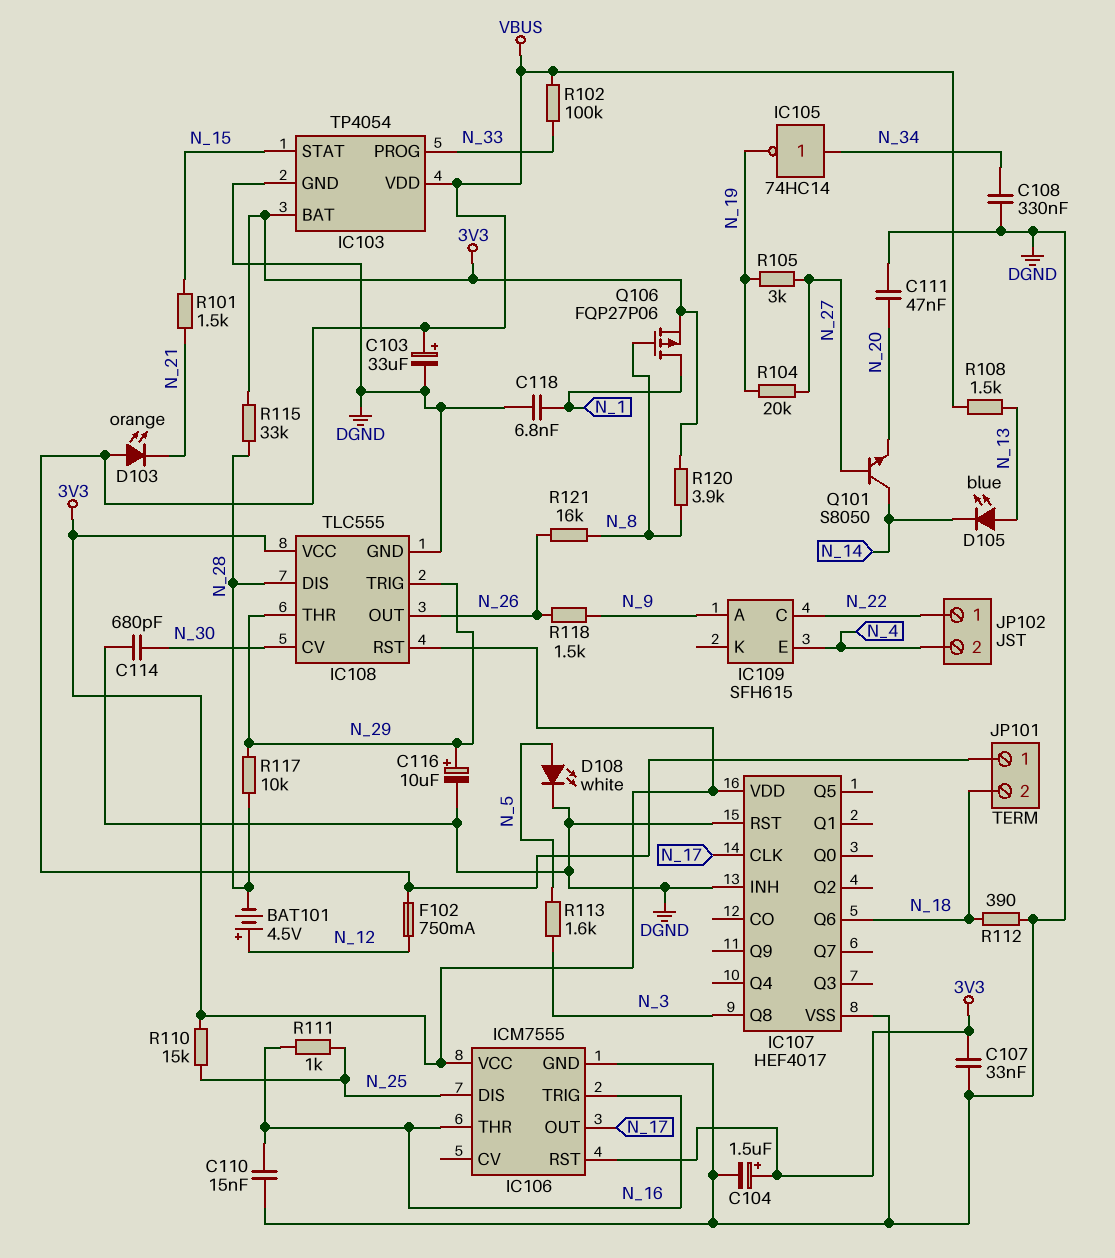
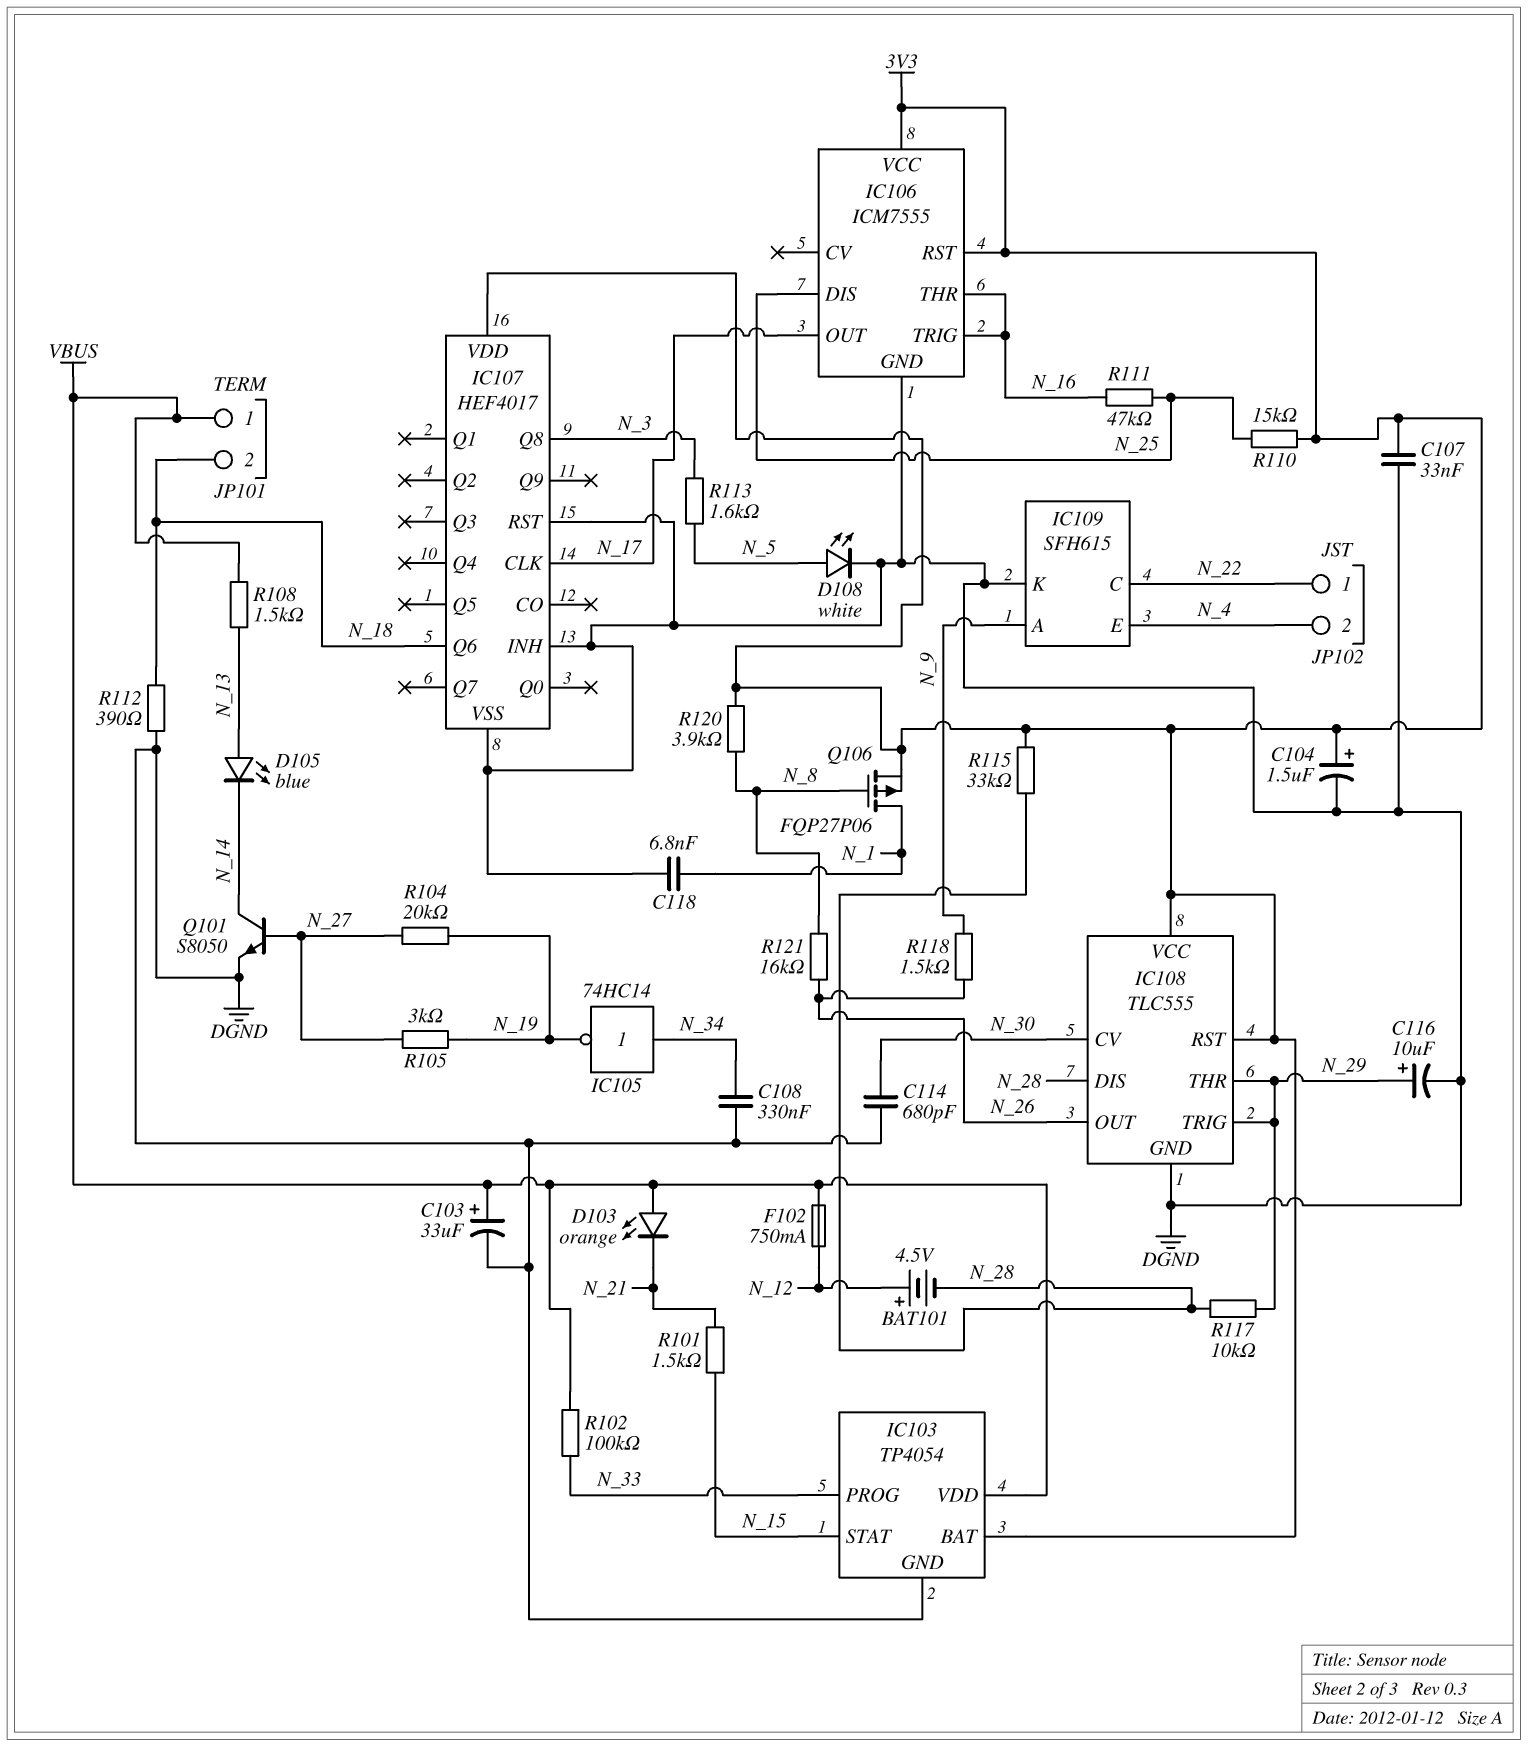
C110: 15nF (DGND, N_16) -> none
C111: 47nF (DGND, N_20) -> none
IC109 pin K: none -> DGND
Q101: NPN S8050 (B N_27, C N_14, E N_20) -> NPN S8050 (B N_27, C N_14, E DGND)
R111: 1k (N_16, N_25) -> 47k (N_16, N_25)

